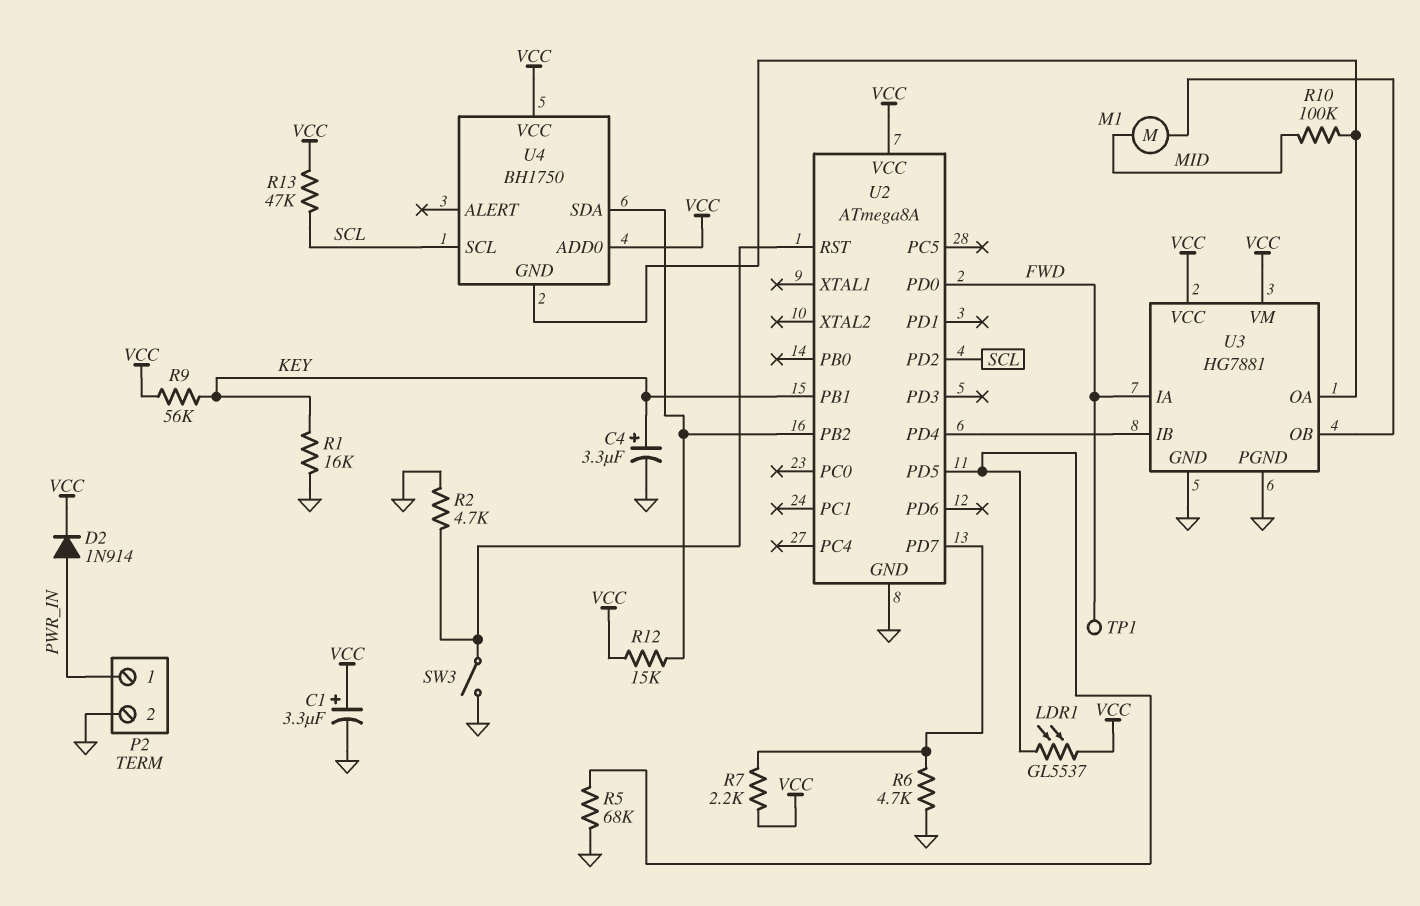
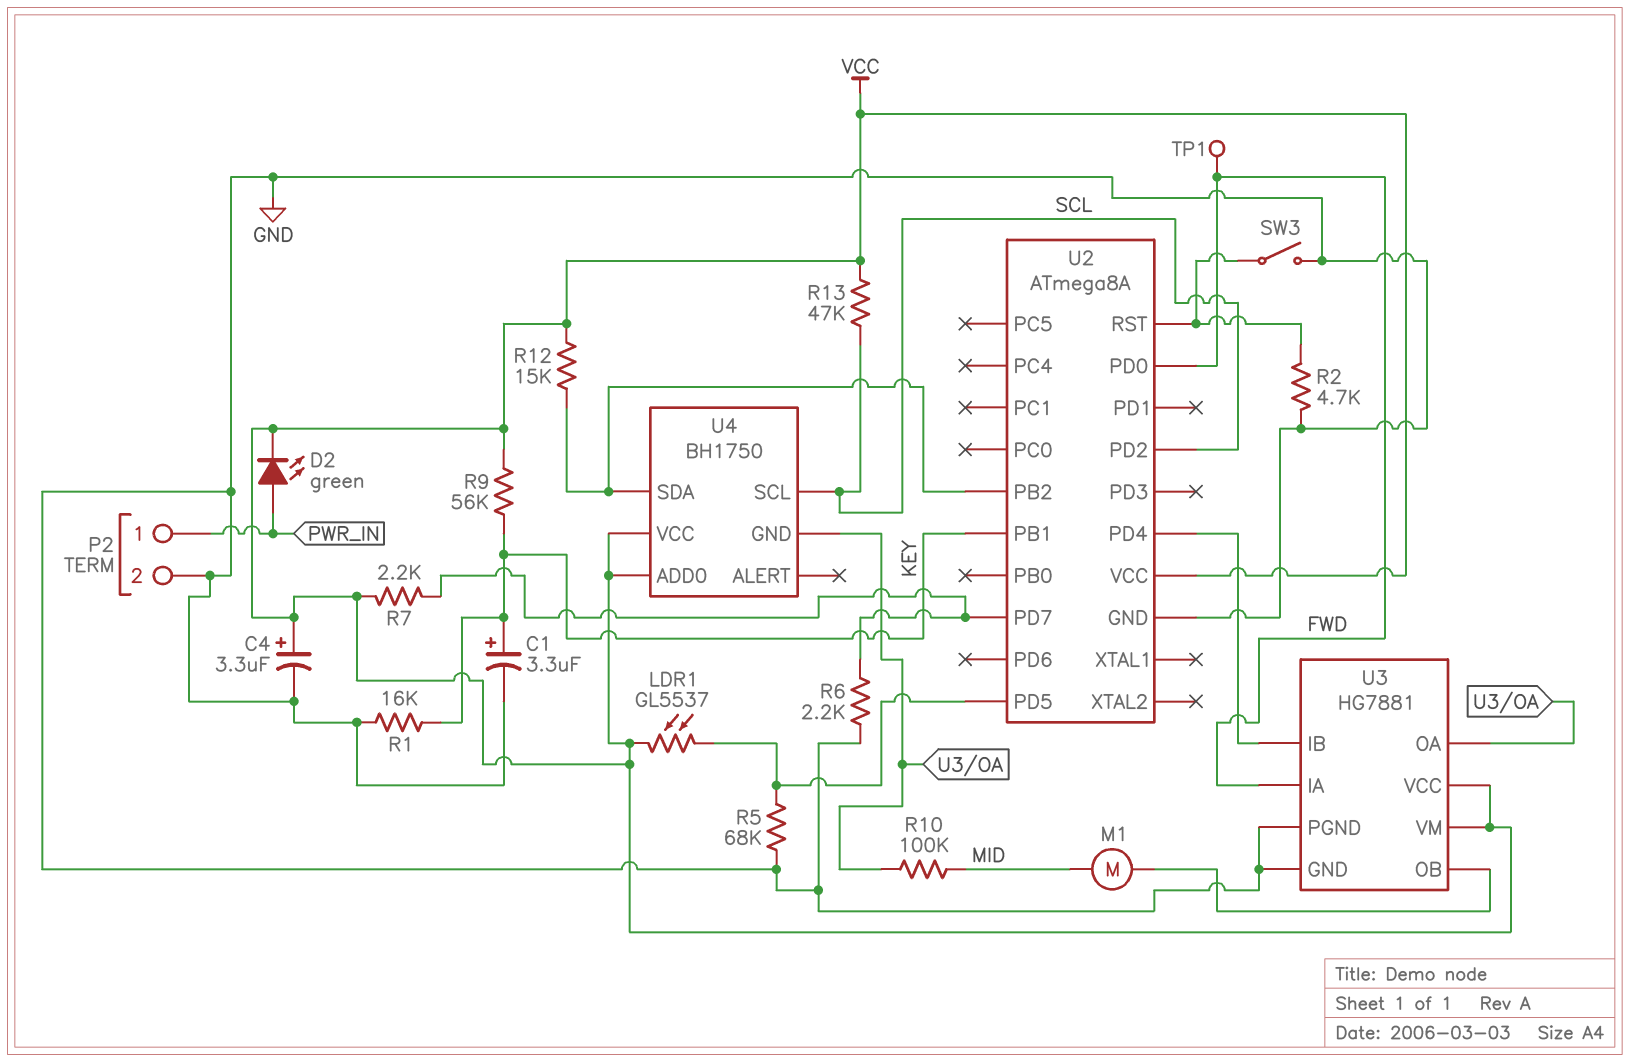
C1: 3.3uF (plus VCC, minus GND) -> 3.3uF (plus KEY, minus GND)
C4: 3.3uF (plus KEY, minus GND) -> 3.3uF (plus VCC, minus GND)
D2: diode 1N914 (A PWR_IN, K VCC) -> LED green (A PWR_IN, K VCC)
R6: 4.7k (GND, U2/PD7) -> 2.2k (GND, U2/PD7)

